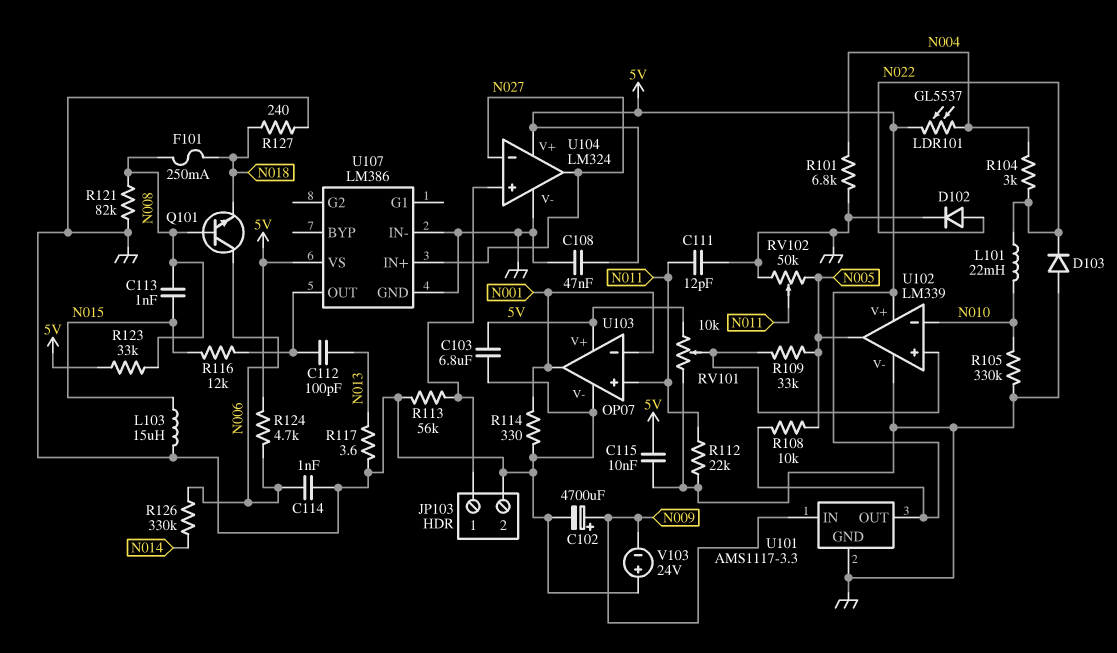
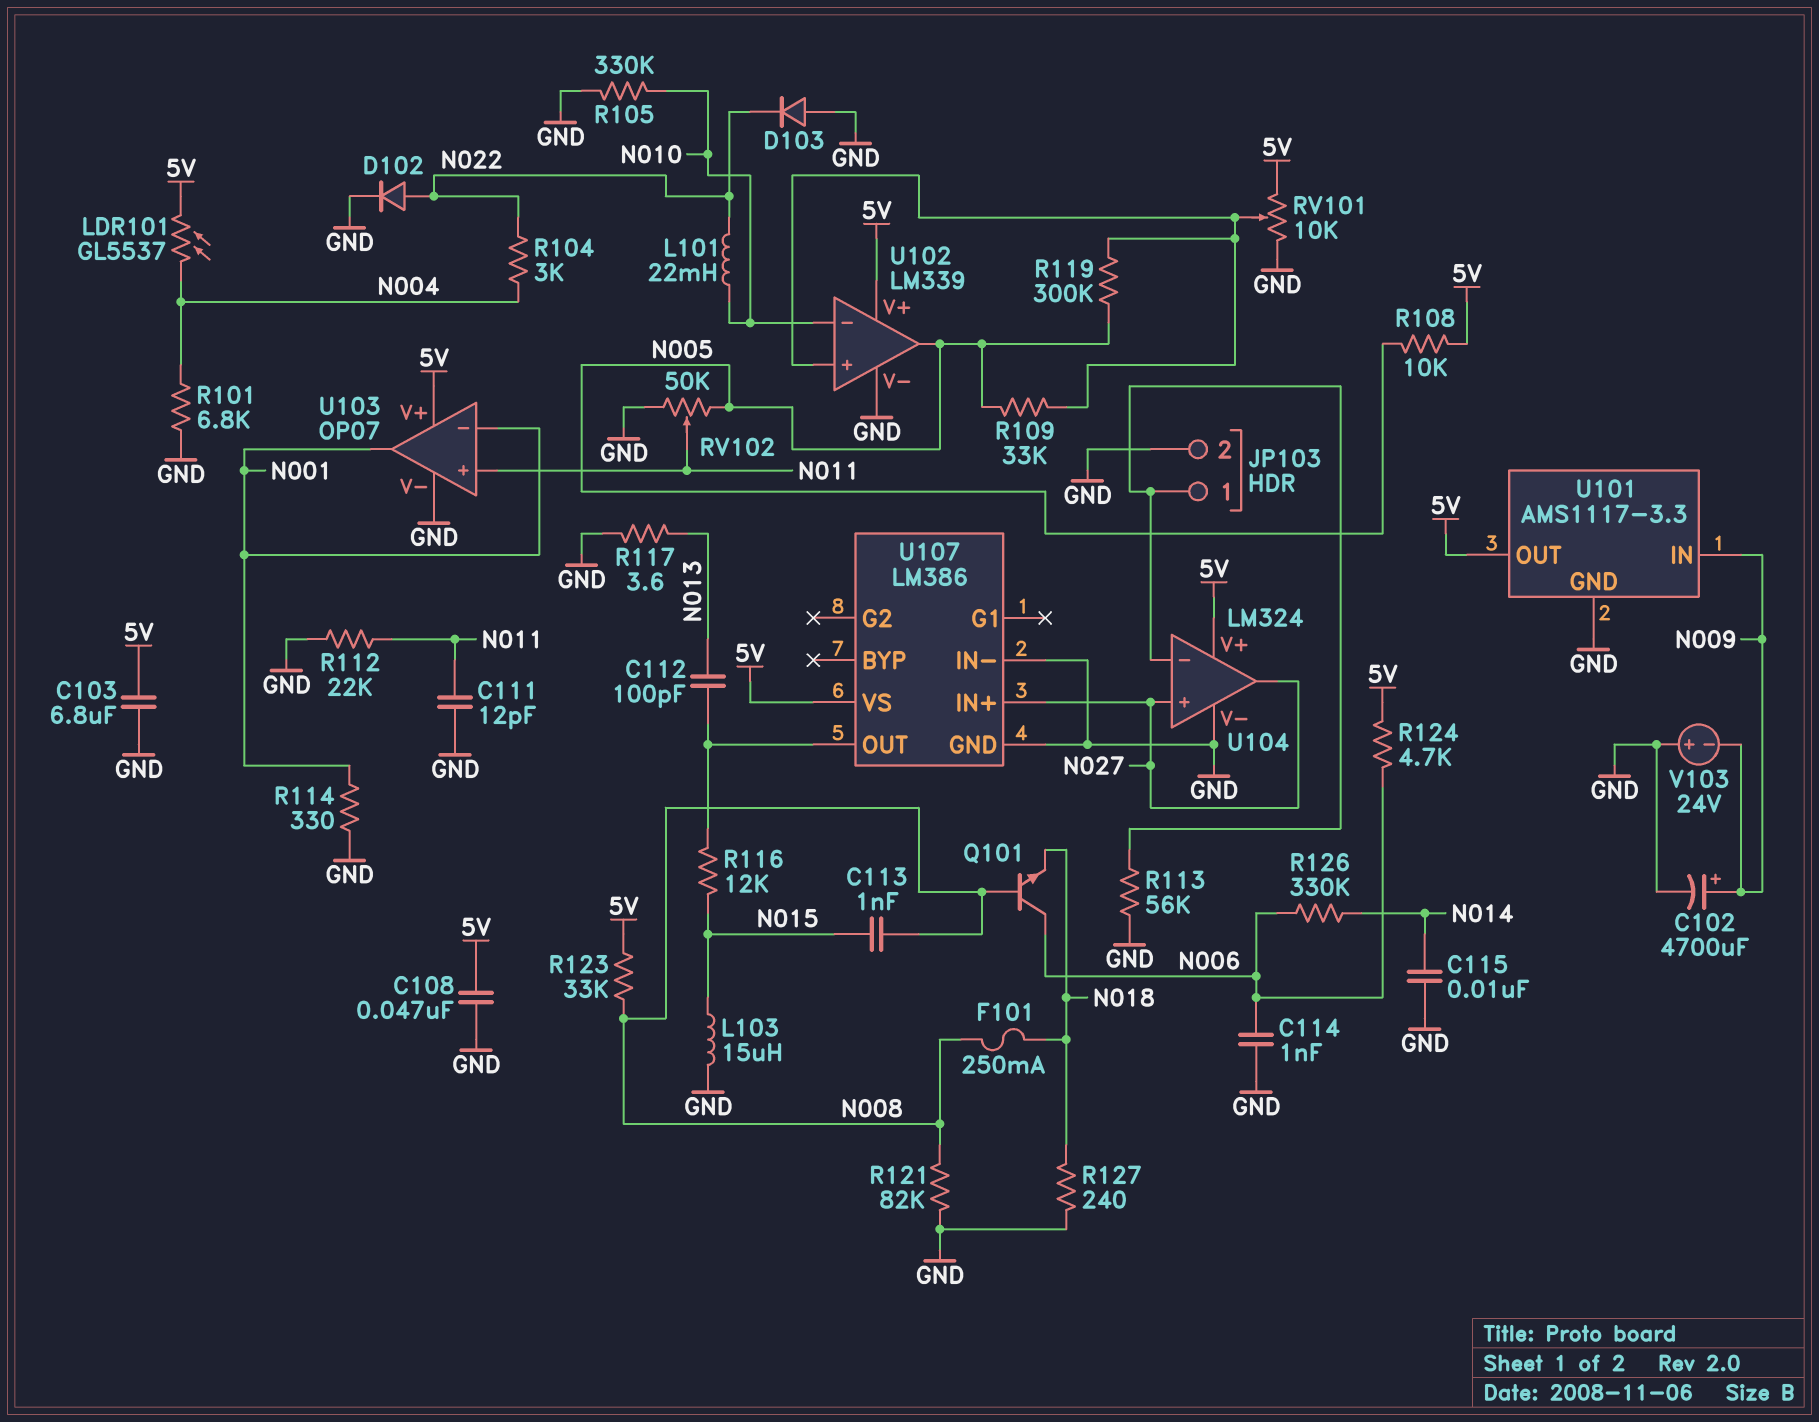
C115: 10nF (5V, GND) -> 10nF (GND, N014)
R119: none -> 300k (N005, U102/in+)
U104 pin in+: JP103/1 -> N027
U104 pin in-: N027 -> JP103/1

